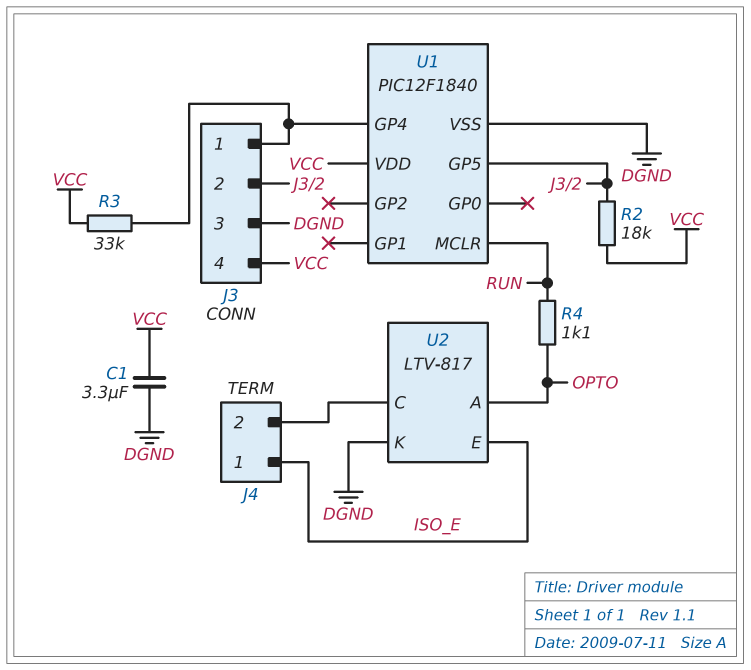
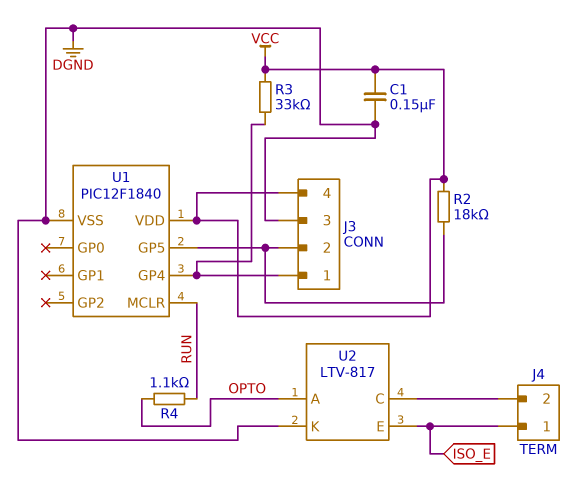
C1: 3.3uF (DGND, VCC) -> 150nF (DGND, VCC)

